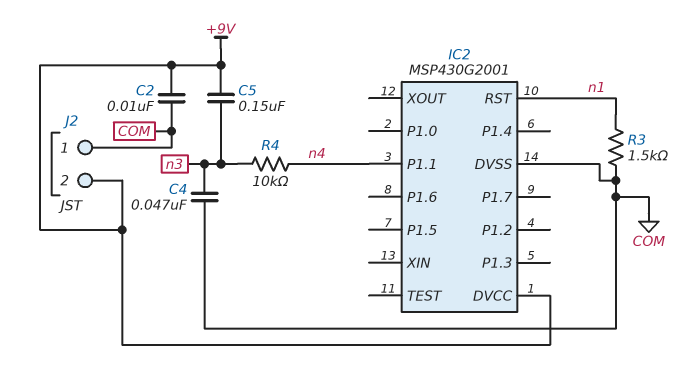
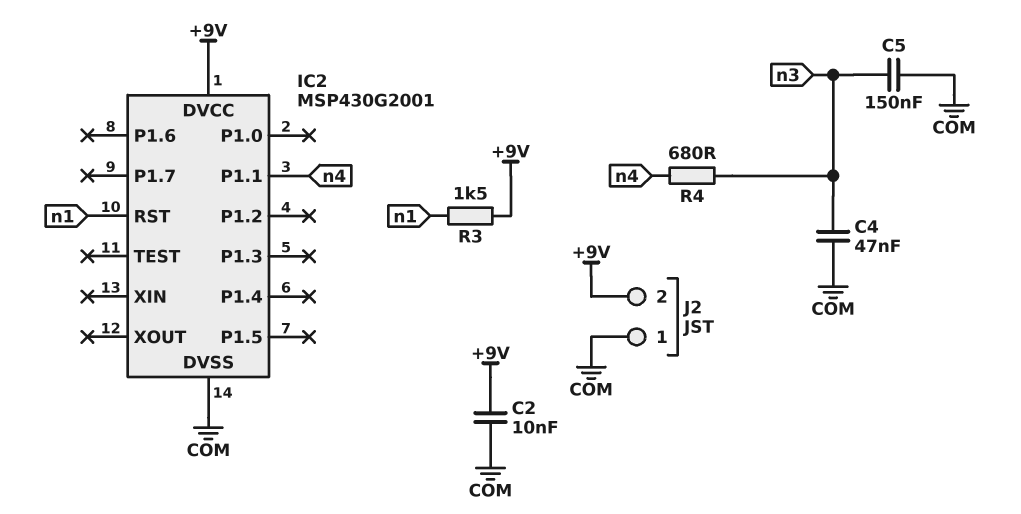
C5: 150nF (+9V, n3) -> 150nF (COM, n3)
R3: 1.5k (COM, n1) -> 1.5k (+9V, n1)
R4: 10k (n3, n4) -> 680 (n3, n4)

